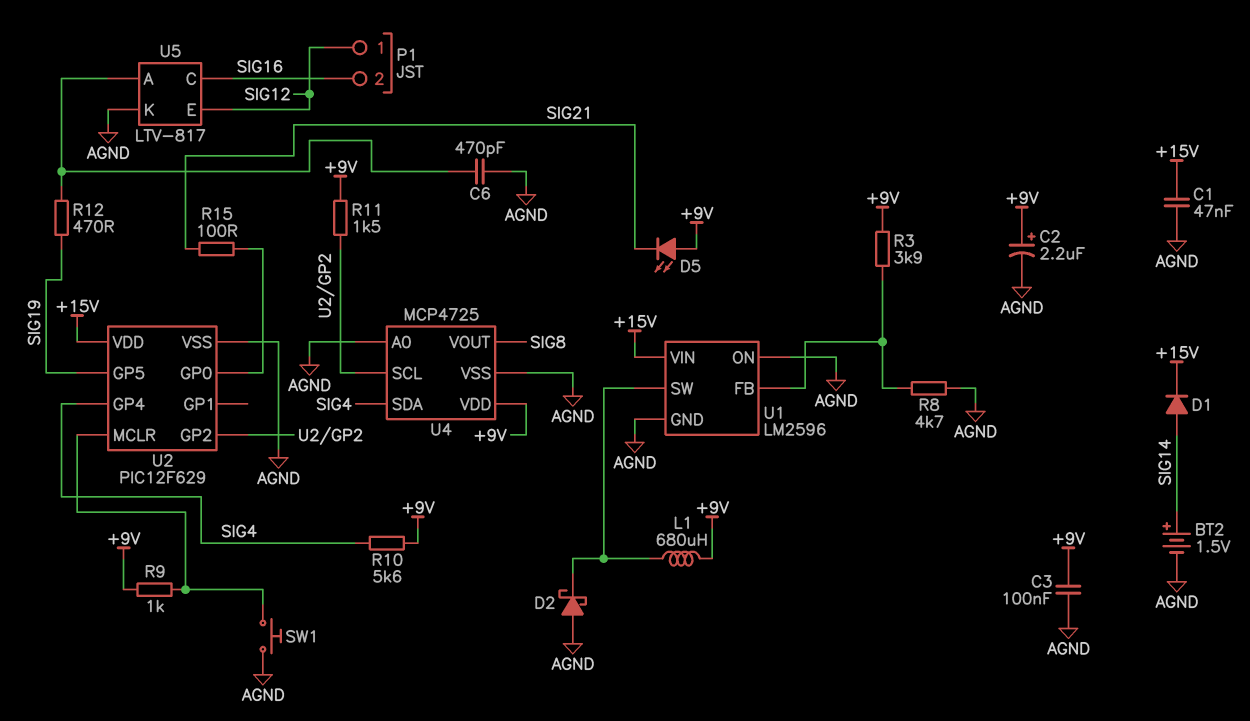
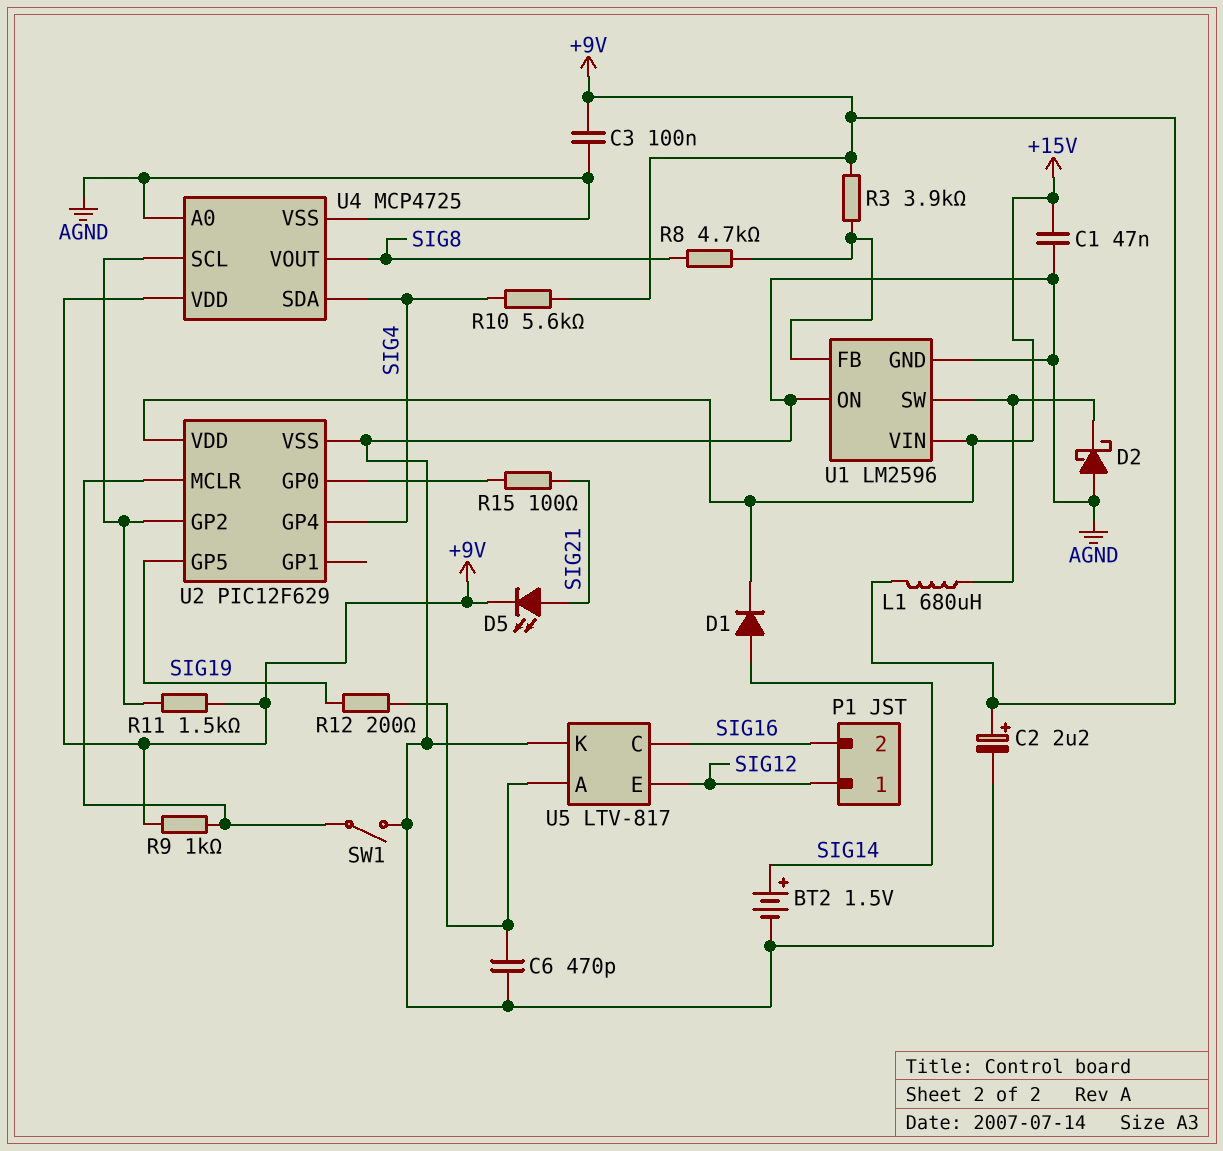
D5: LED (A +9V, K SIG21) -> LED (A SIG21, K +9V)
R8: 4.7k (AGND, U1/FB) -> 4.7k (SIG8, U1/FB)
R12: 470 (SIG19, U5/A) -> 200 (SIG19, U5/A)
SW1: button (AGND, U2/MCLR) -> switch (AGND, U2/MCLR)

